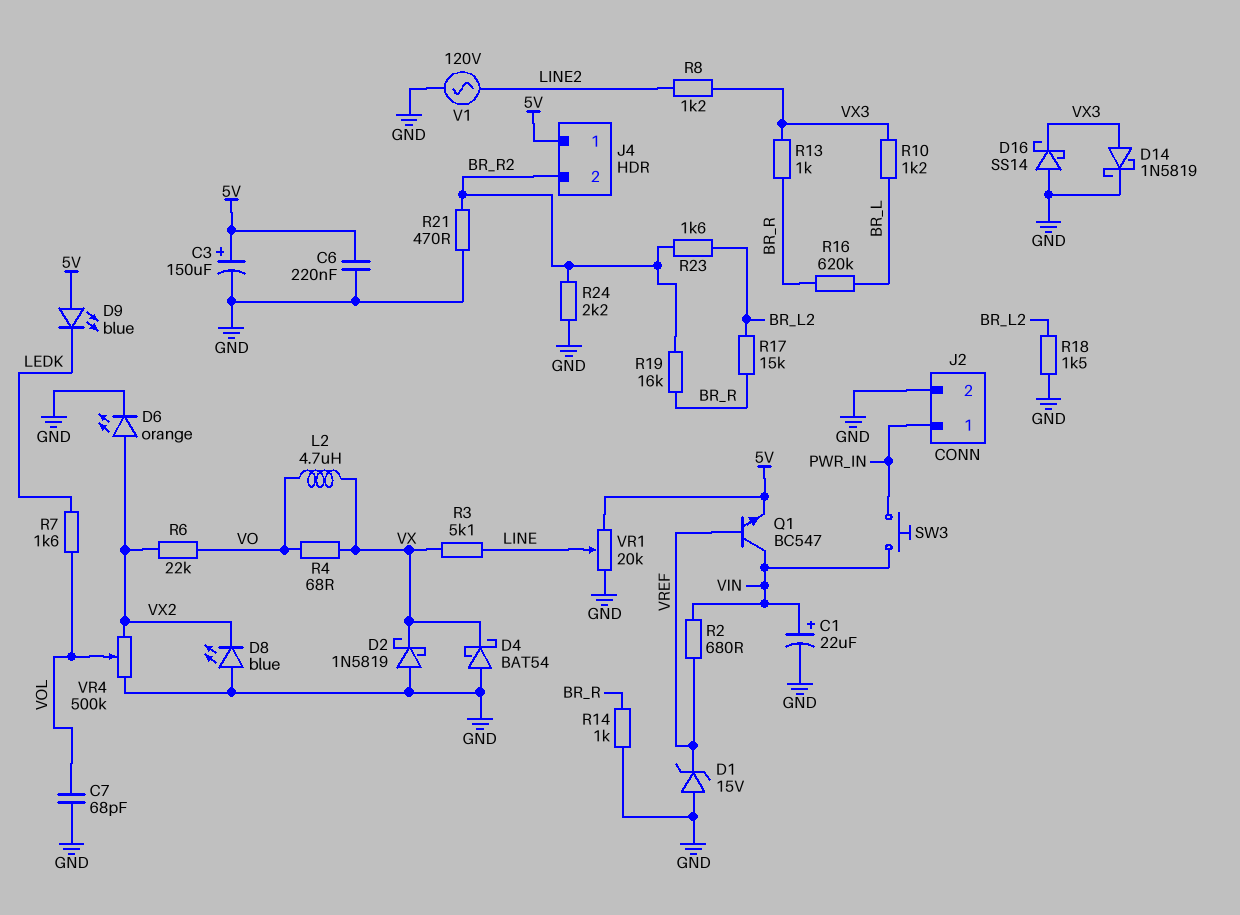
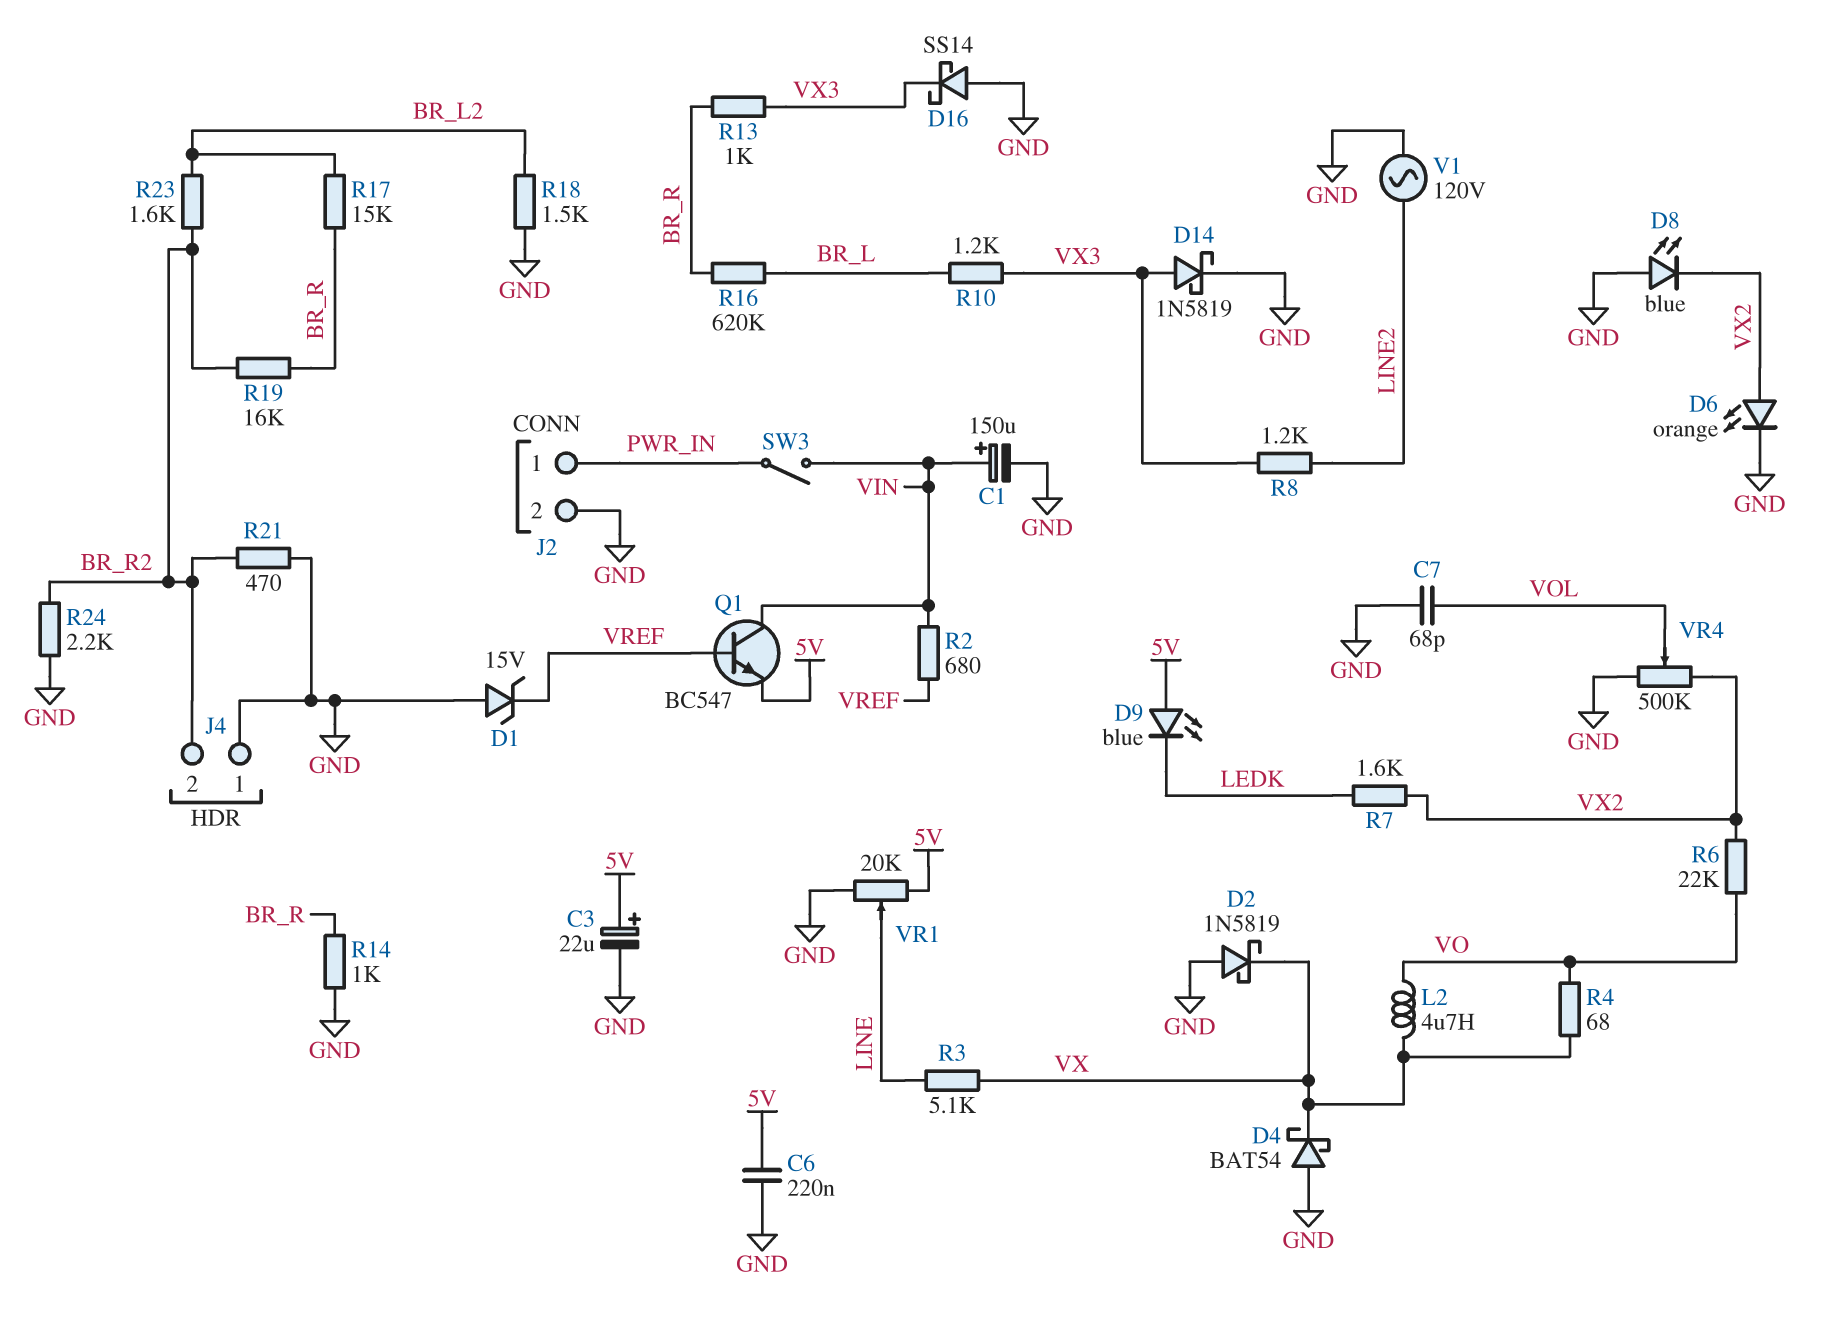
C1: 22uF (plus VIN, minus GND) -> 150uF (plus VIN, minus GND)
C3: 150uF (plus 5V, minus GND) -> 22uF (plus 5V, minus GND)
J4 pin 1: 5V -> GND
R7: 1.6k (LEDK, VOL) -> 1.6k (LEDK, VX2)
SW3: button (PWR_IN, VIN) -> switch (PWR_IN, VIN)

